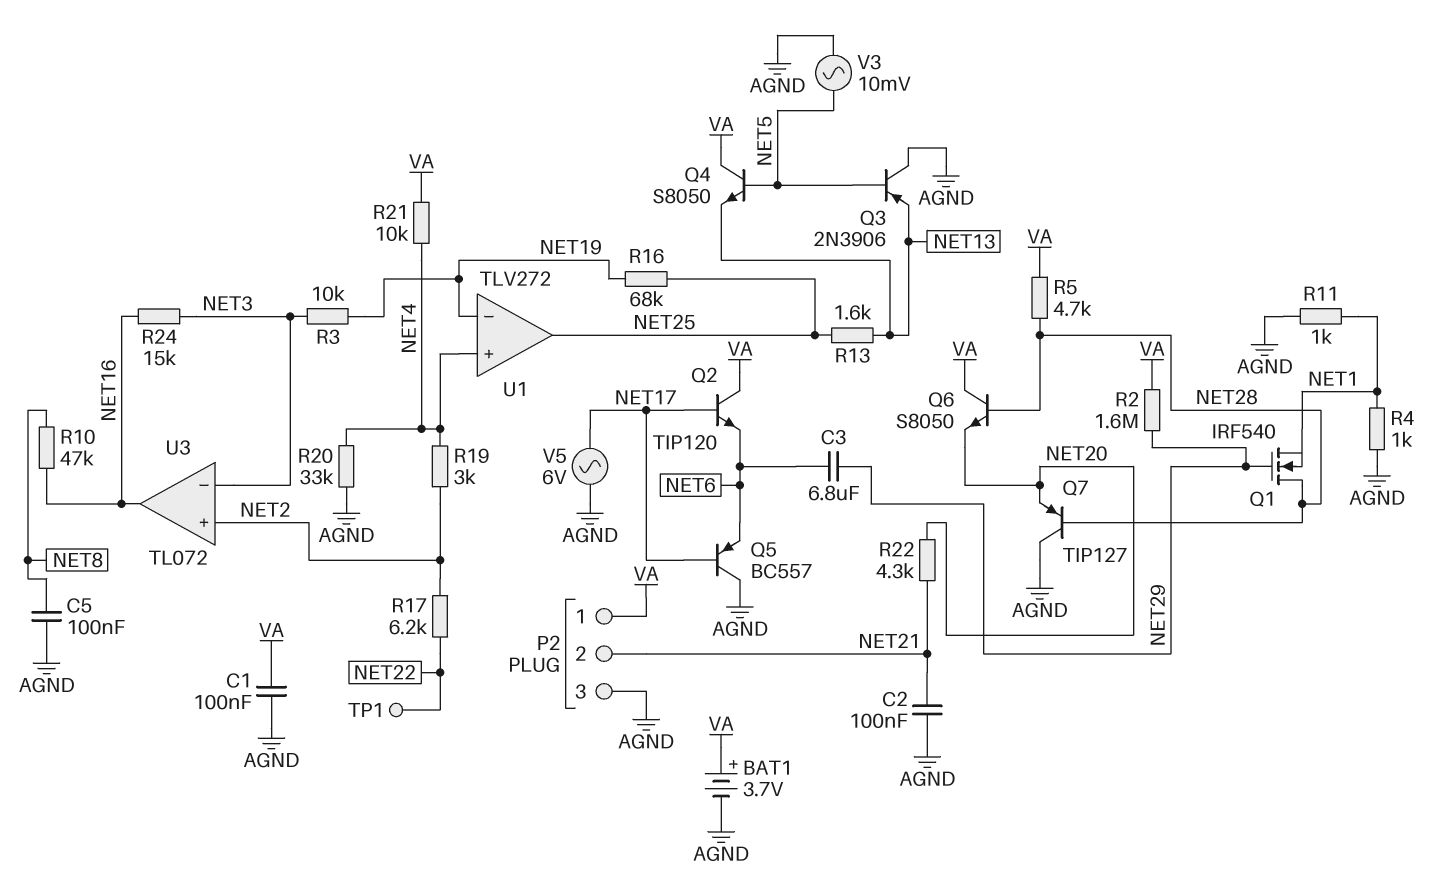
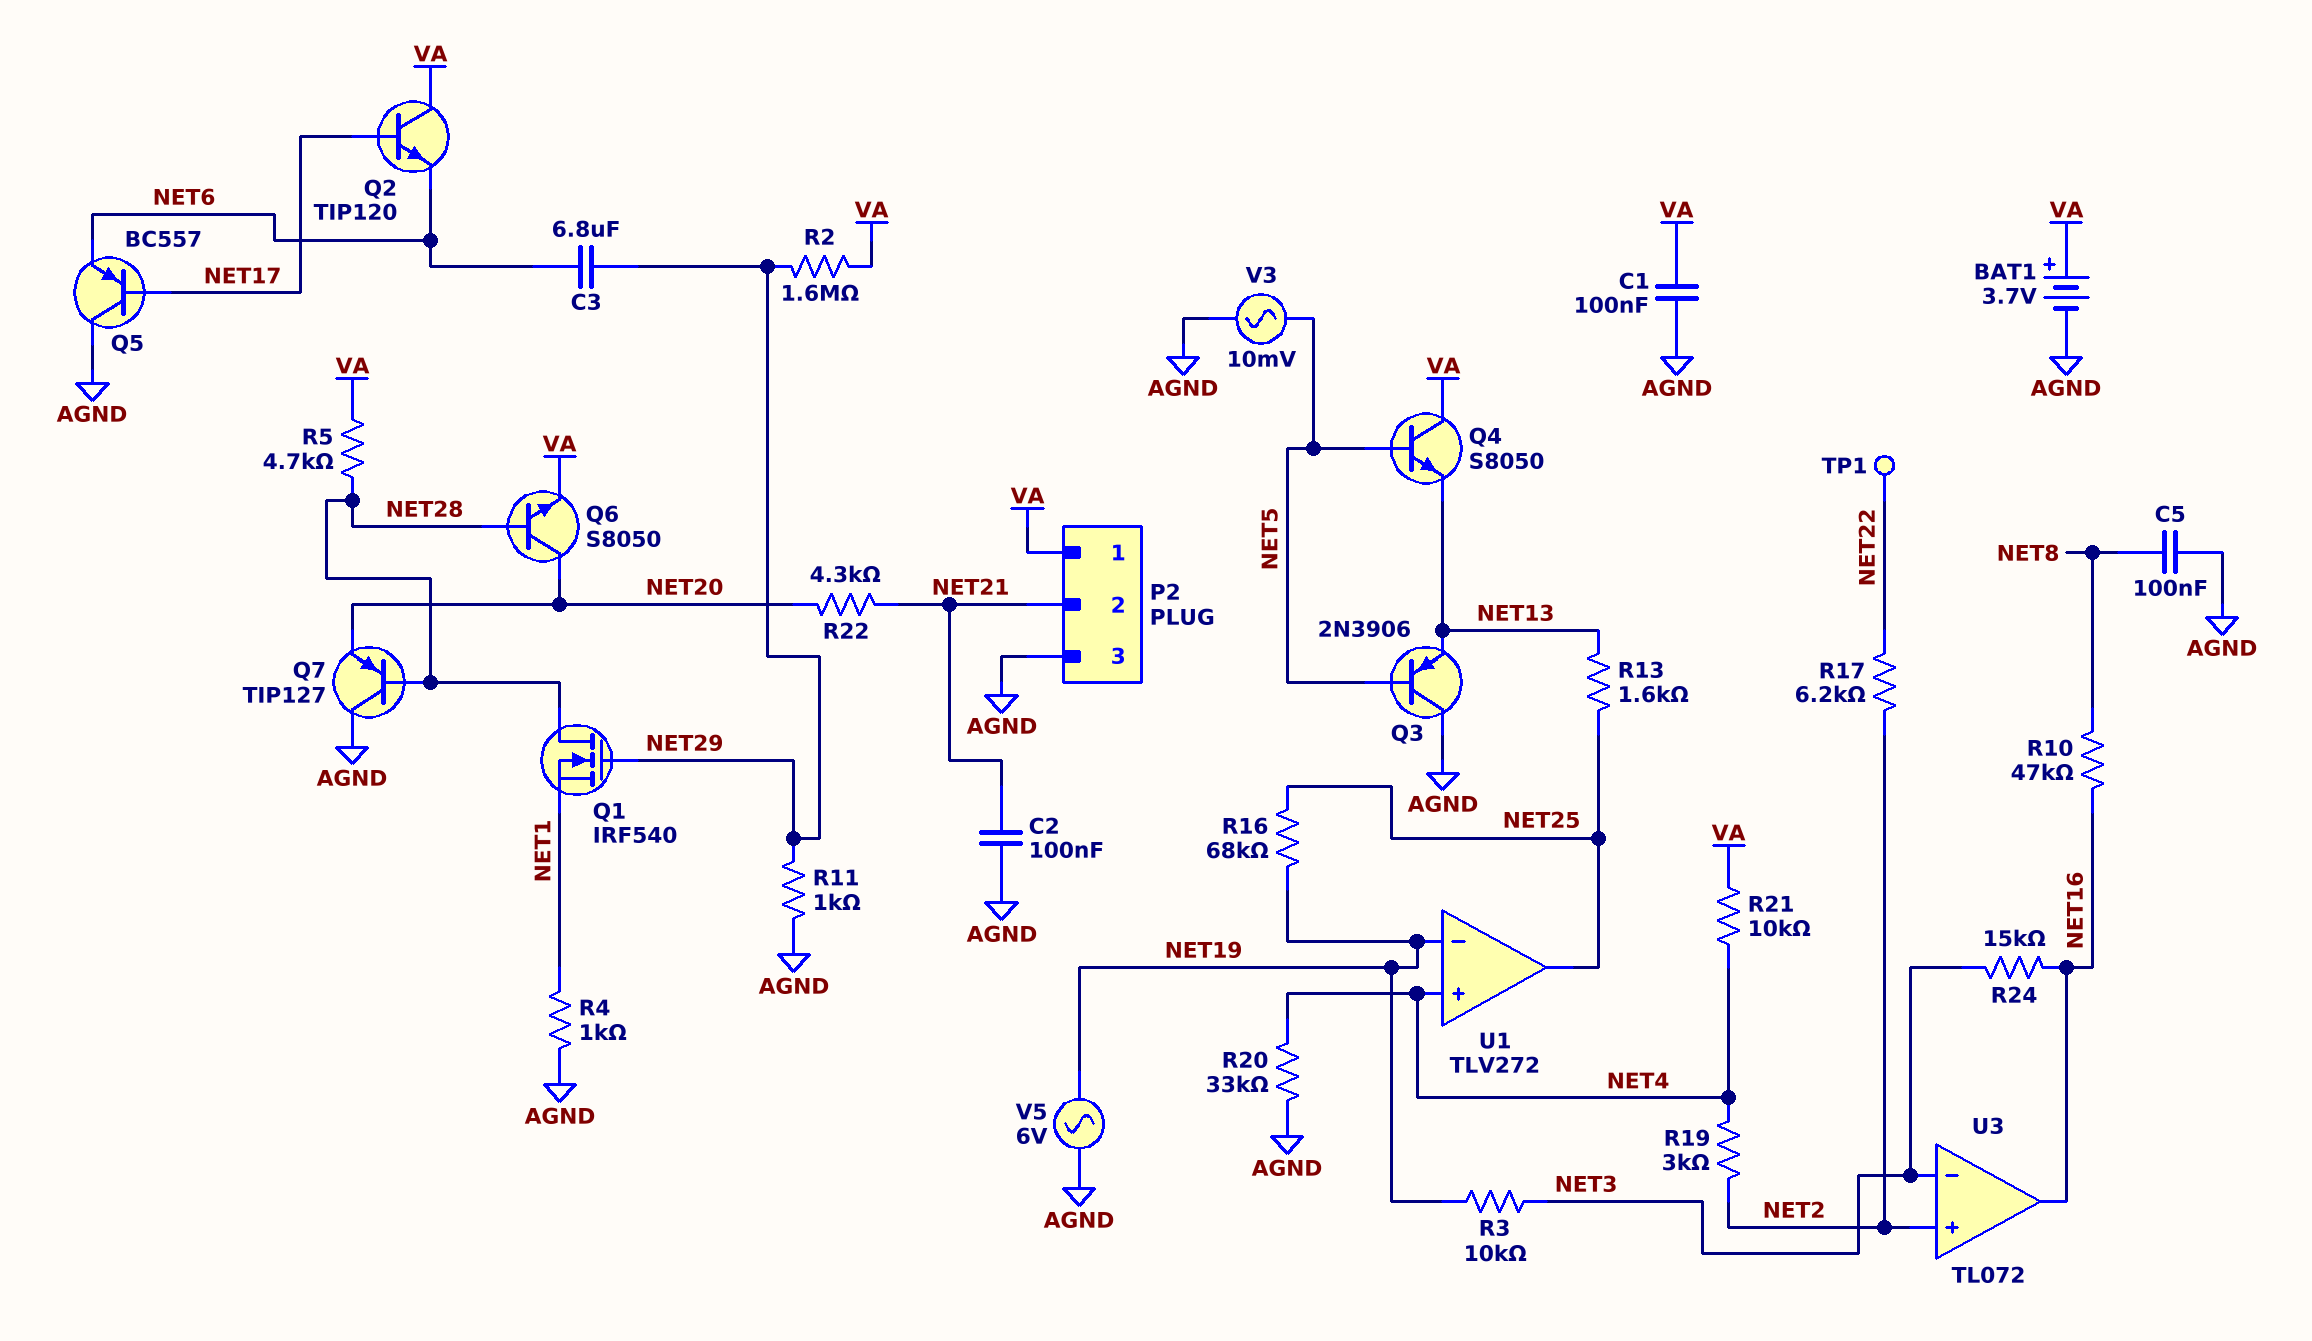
Q6: NPN S8050 (B NET28, C VA, E NET20) -> NPN S8050 (B NET28, C NET20, E VA)
R11: 1k (AGND, NET1) -> 1k (AGND, NET29)
V5: AC 6V (AGND, NET17) -> AC 6V (AGND, NET19)

